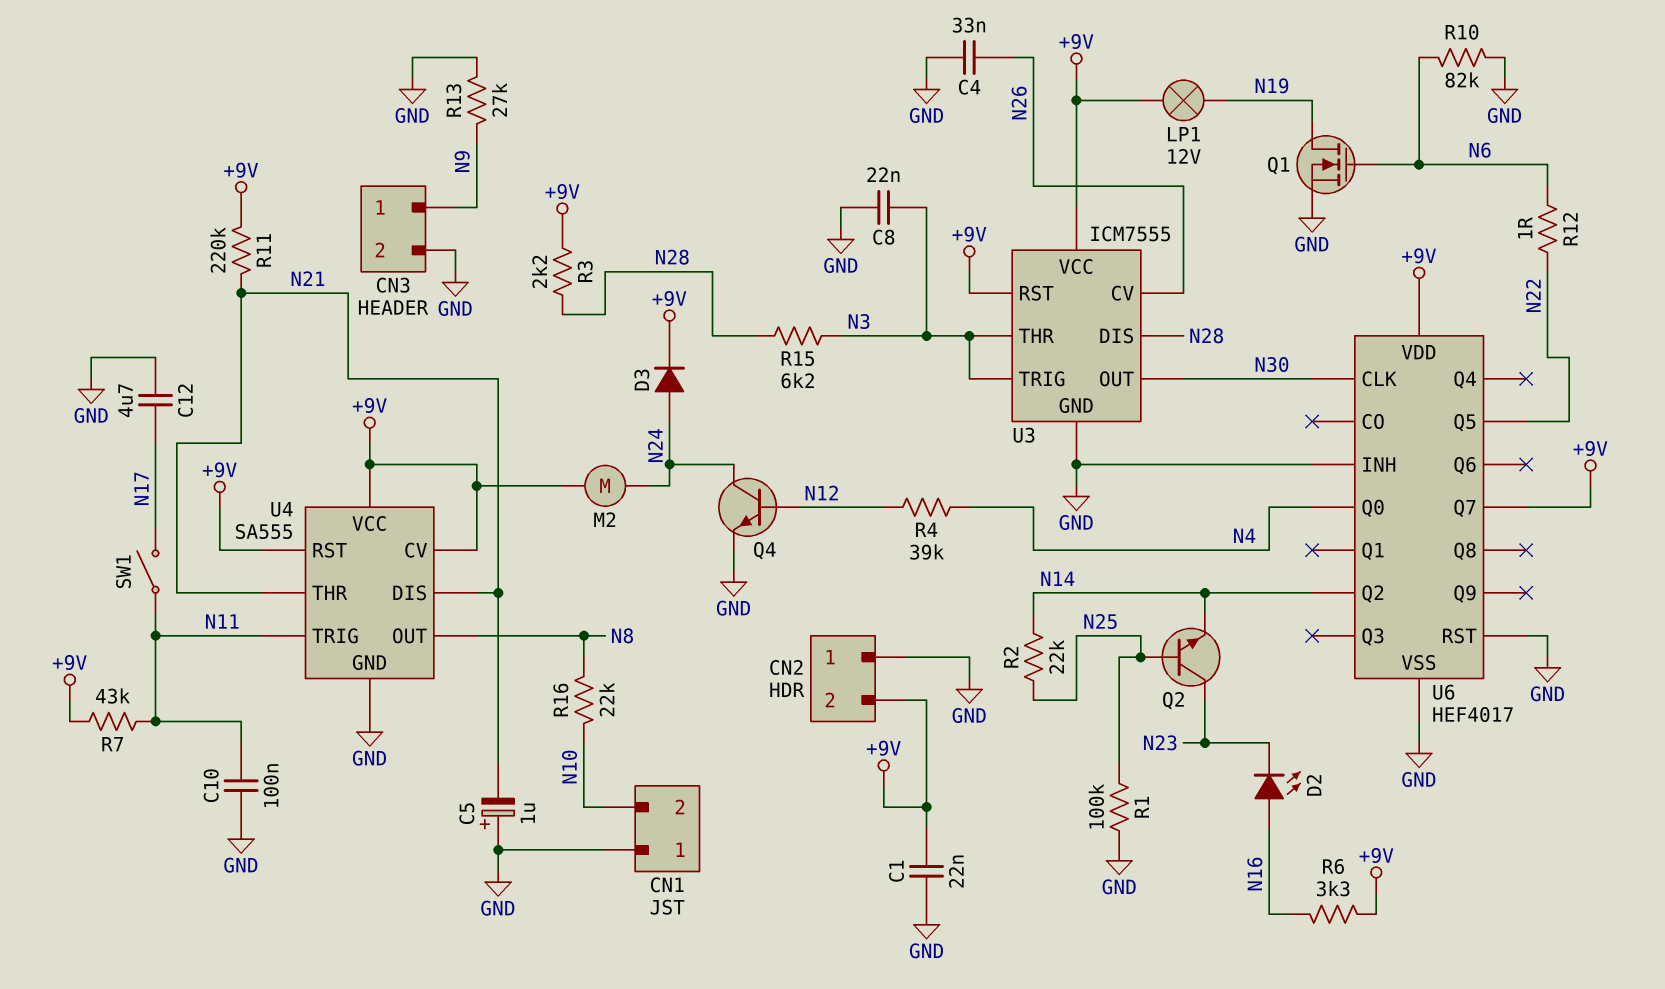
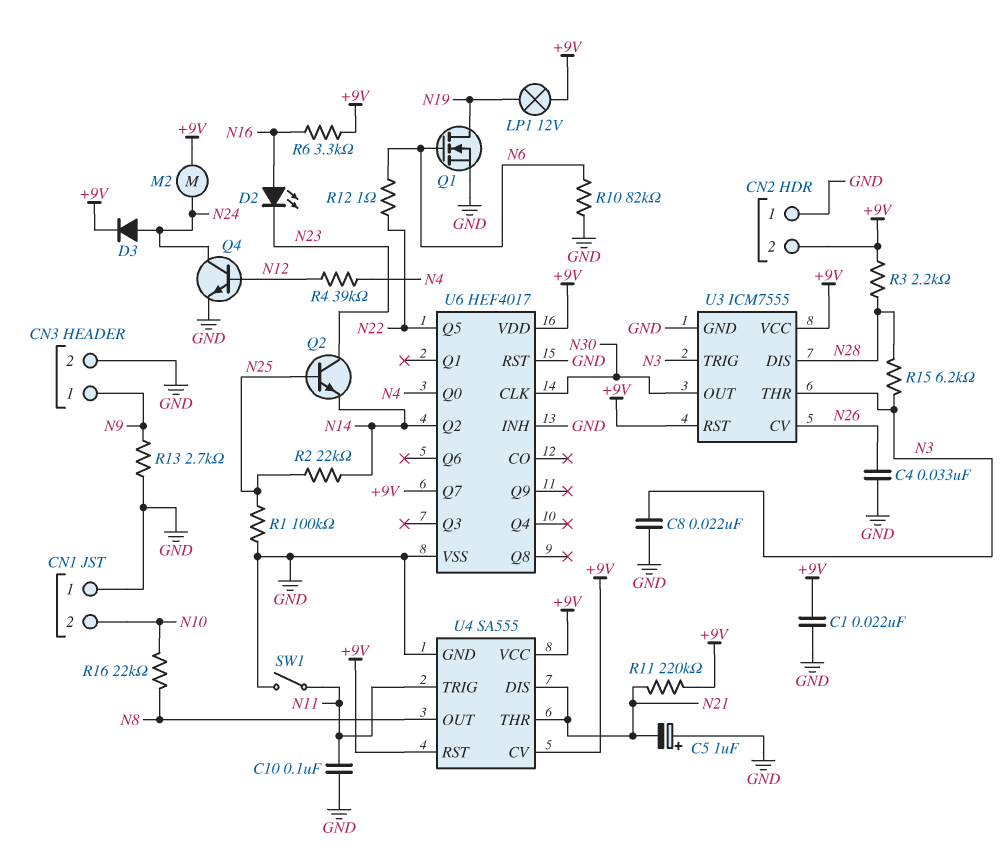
C12: 4.7uF (GND, N17) -> none
R7: 43k (+9V, N11) -> none
R13: 27k (GND, N9) -> 2.7k (GND, N9)
SW1: switch (N11, N17) -> switch (GND, N11)

